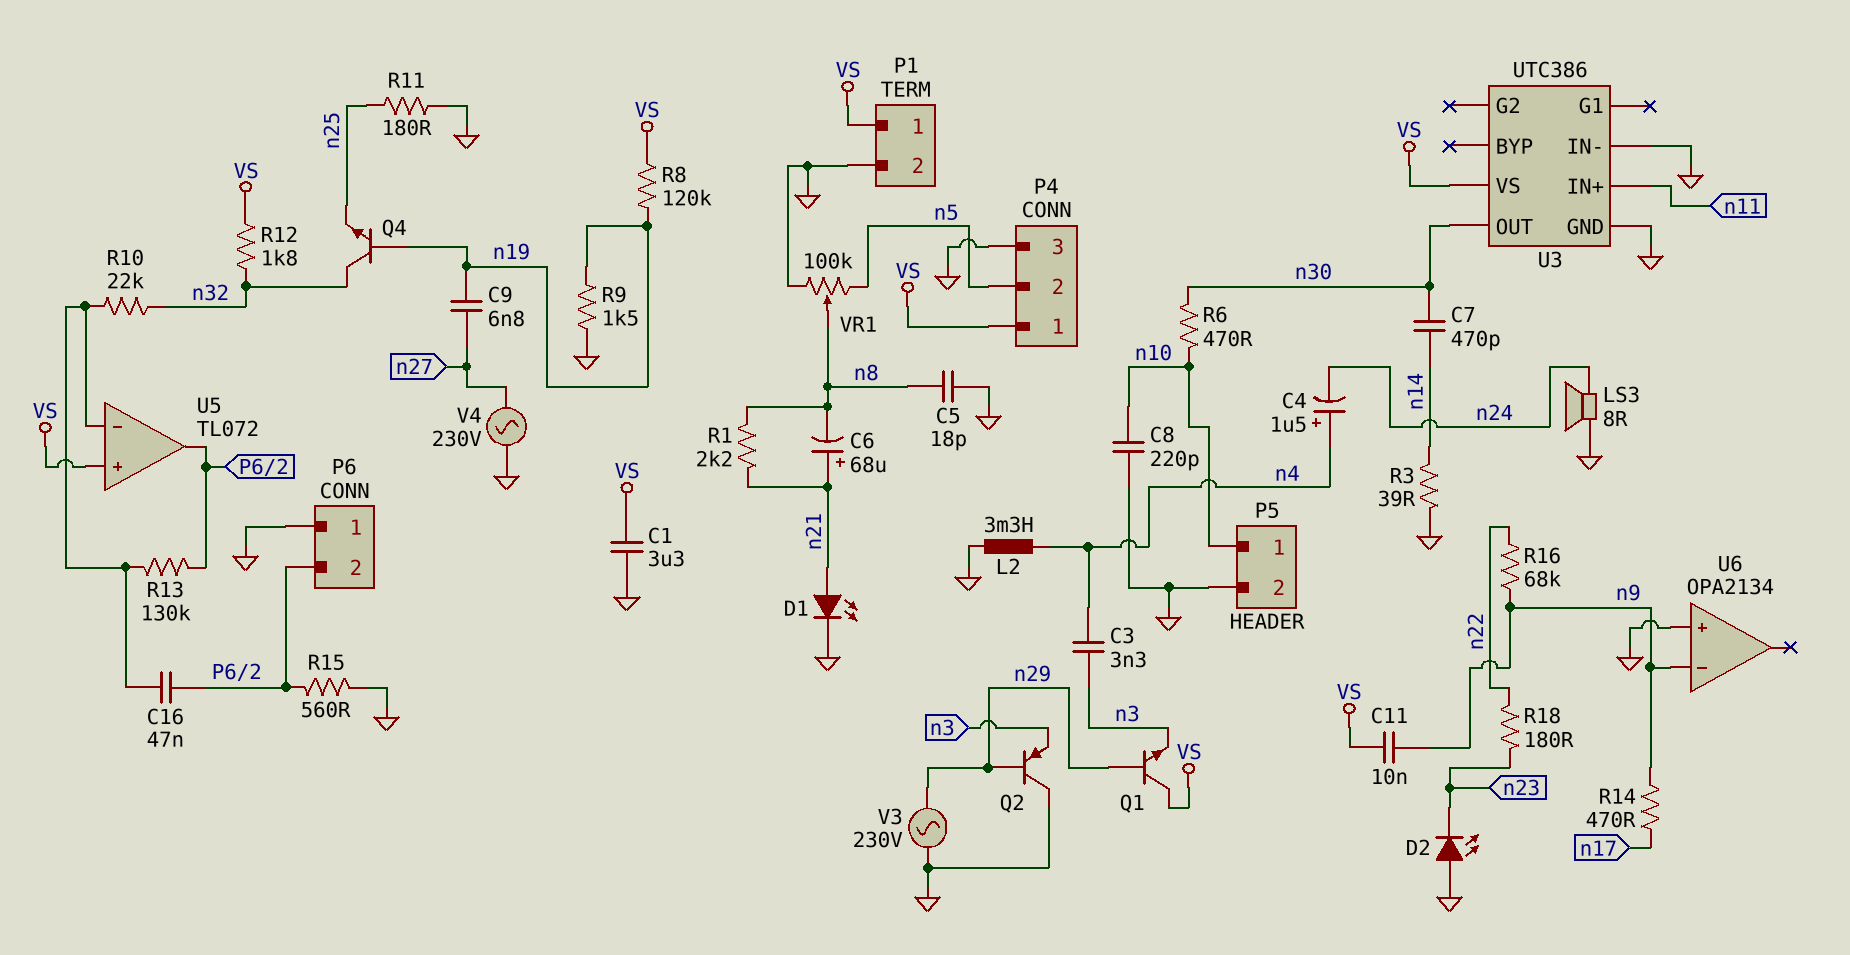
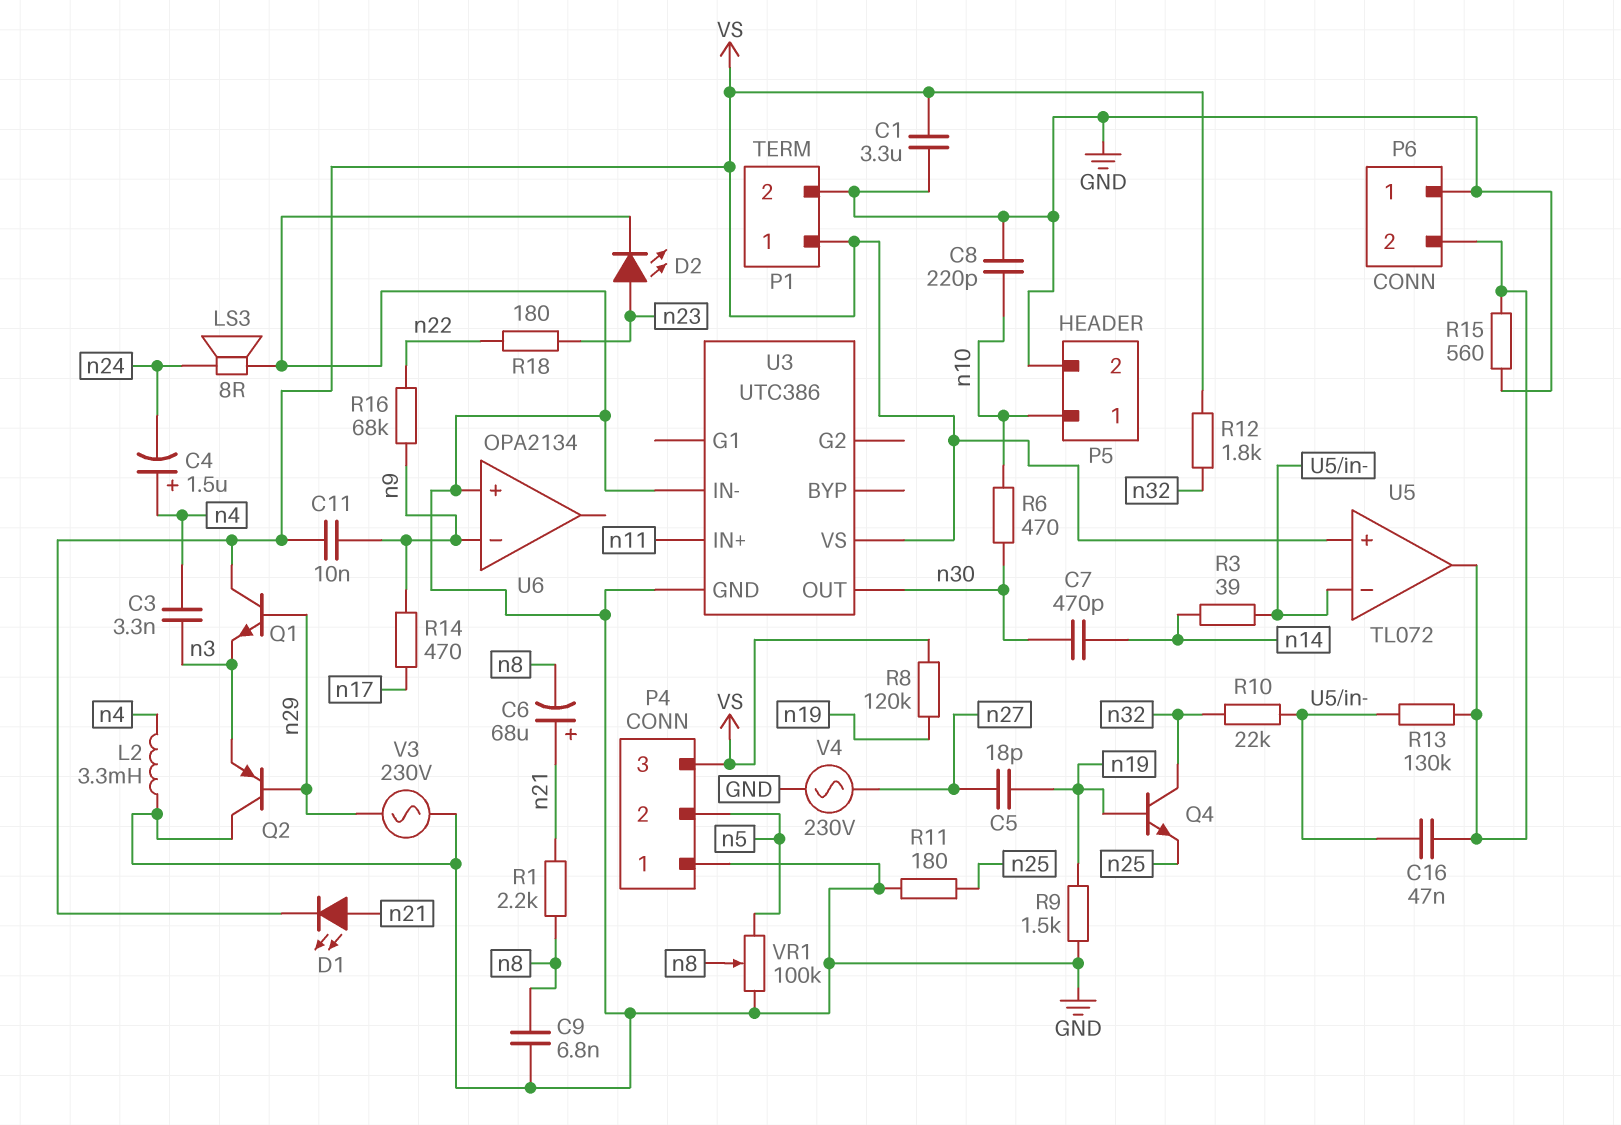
C5: 18pF (GND, n8) -> 18pF (n19, n27)
C9: 6.8nF (n19, n27) -> 6.8nF (GND, n8)
D1: LED (A n21, K GND) -> LED (A n21, K VS)
D2: LED (A GND, K n23) -> LED (A n23, K GND)
P4 pin 1: VS -> GND
P4 pin 3: GND -> VS
R3: 39 (GND, n14) -> 39 (U5/in-, n14)

